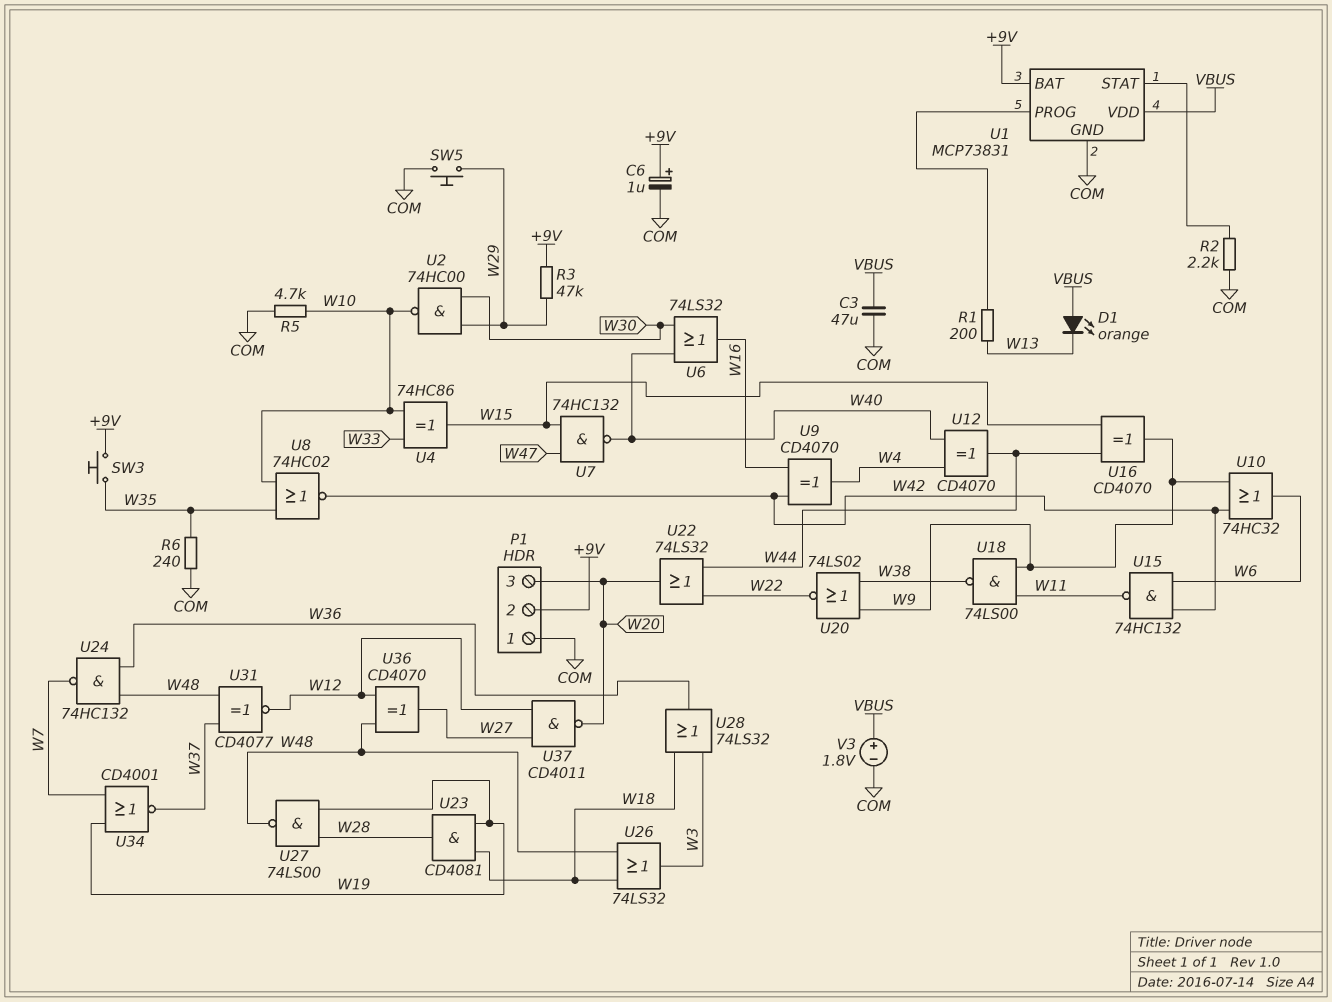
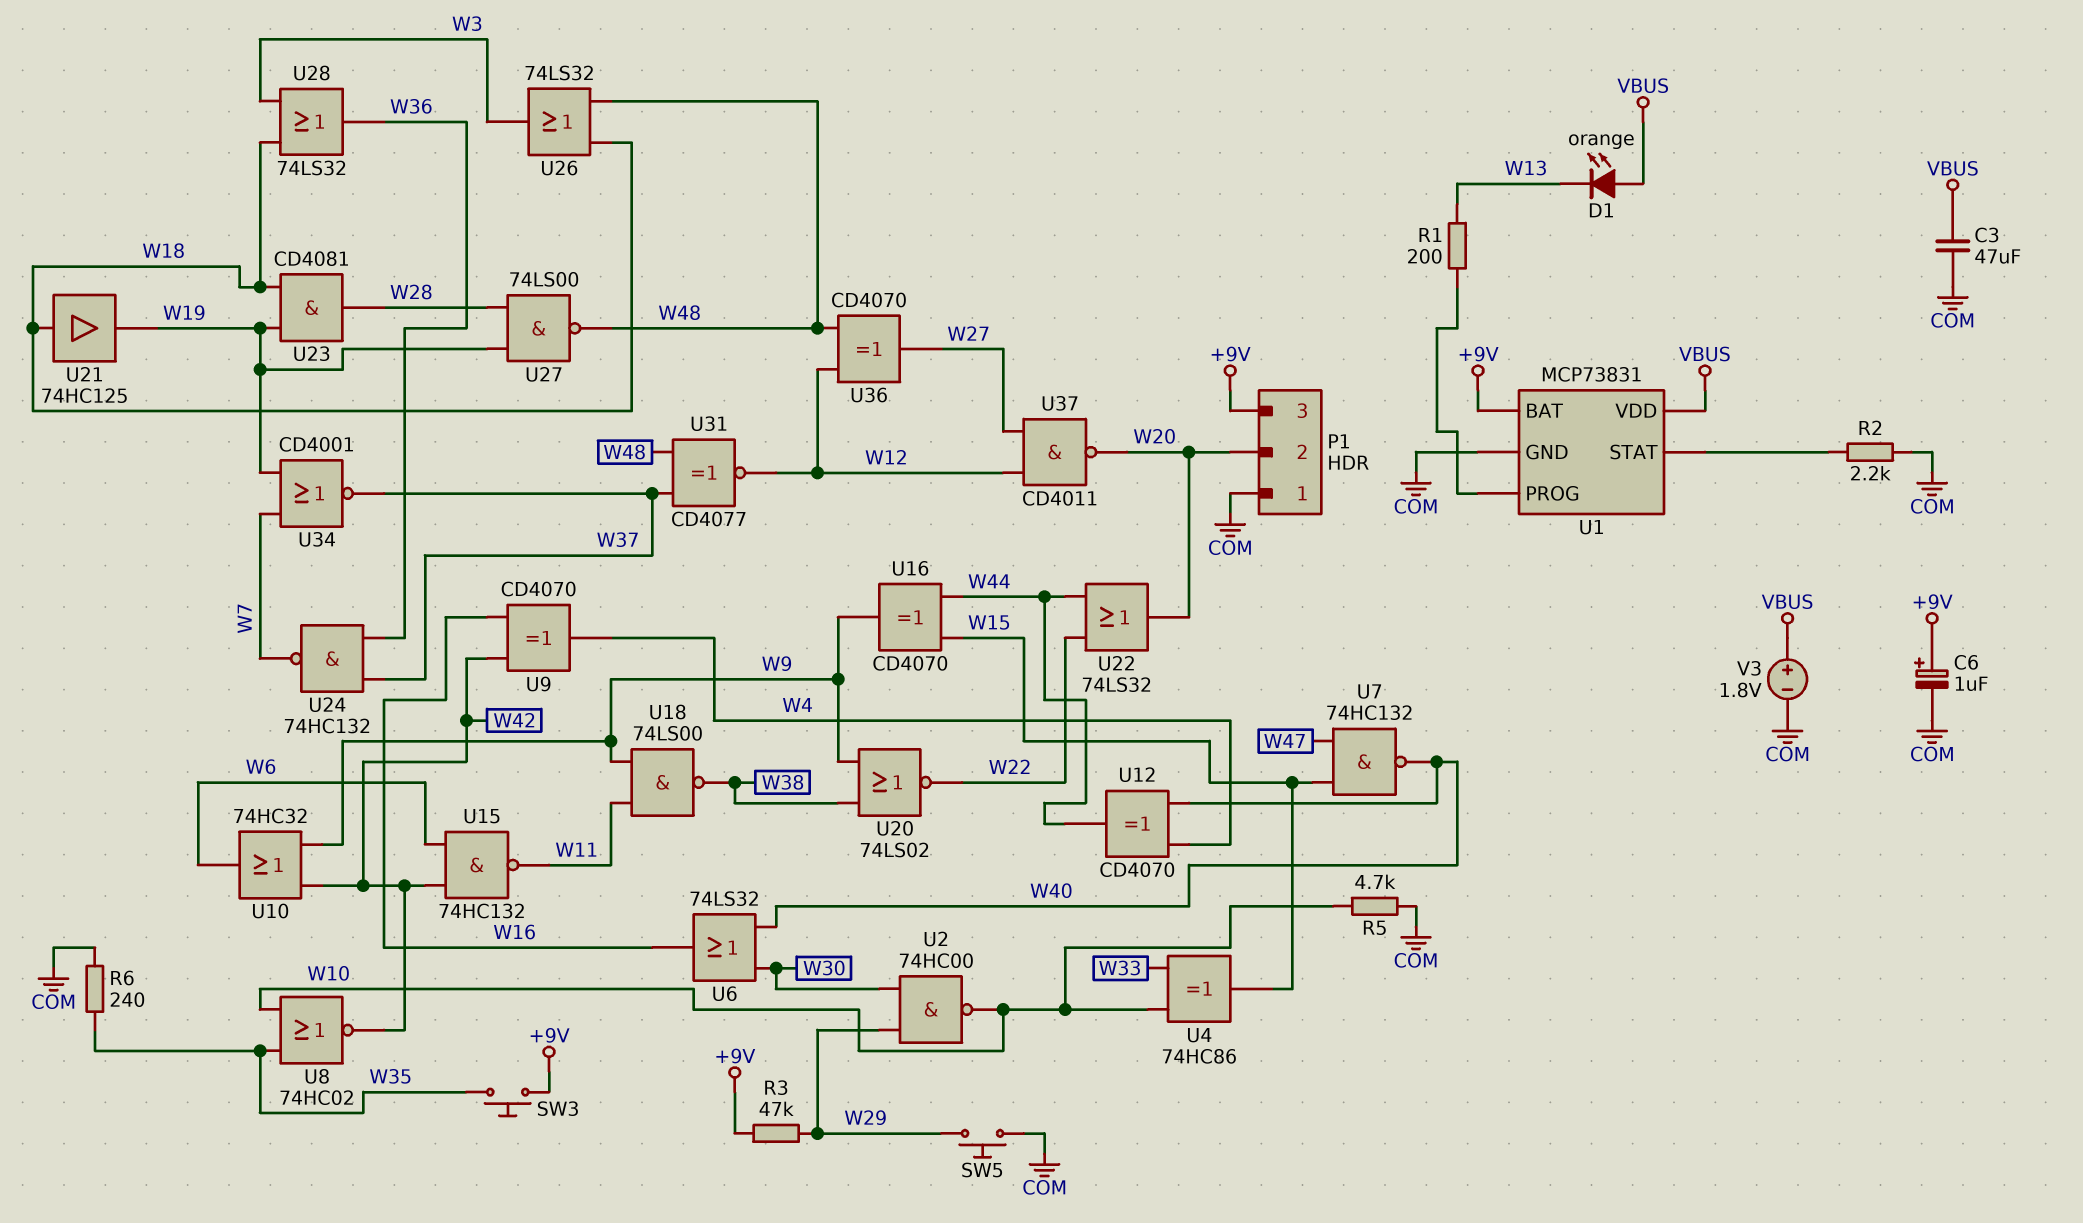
P1 pin 2: +9V -> W20
P1 pin 3: W20 -> +9V
U21: none -> buffer 74HC125 (in W18, out W19)
U24: NAND 74HC132 (in W36, in W48, out W7) -> NAND 74HC132 (in W36, in W37, out W7)

